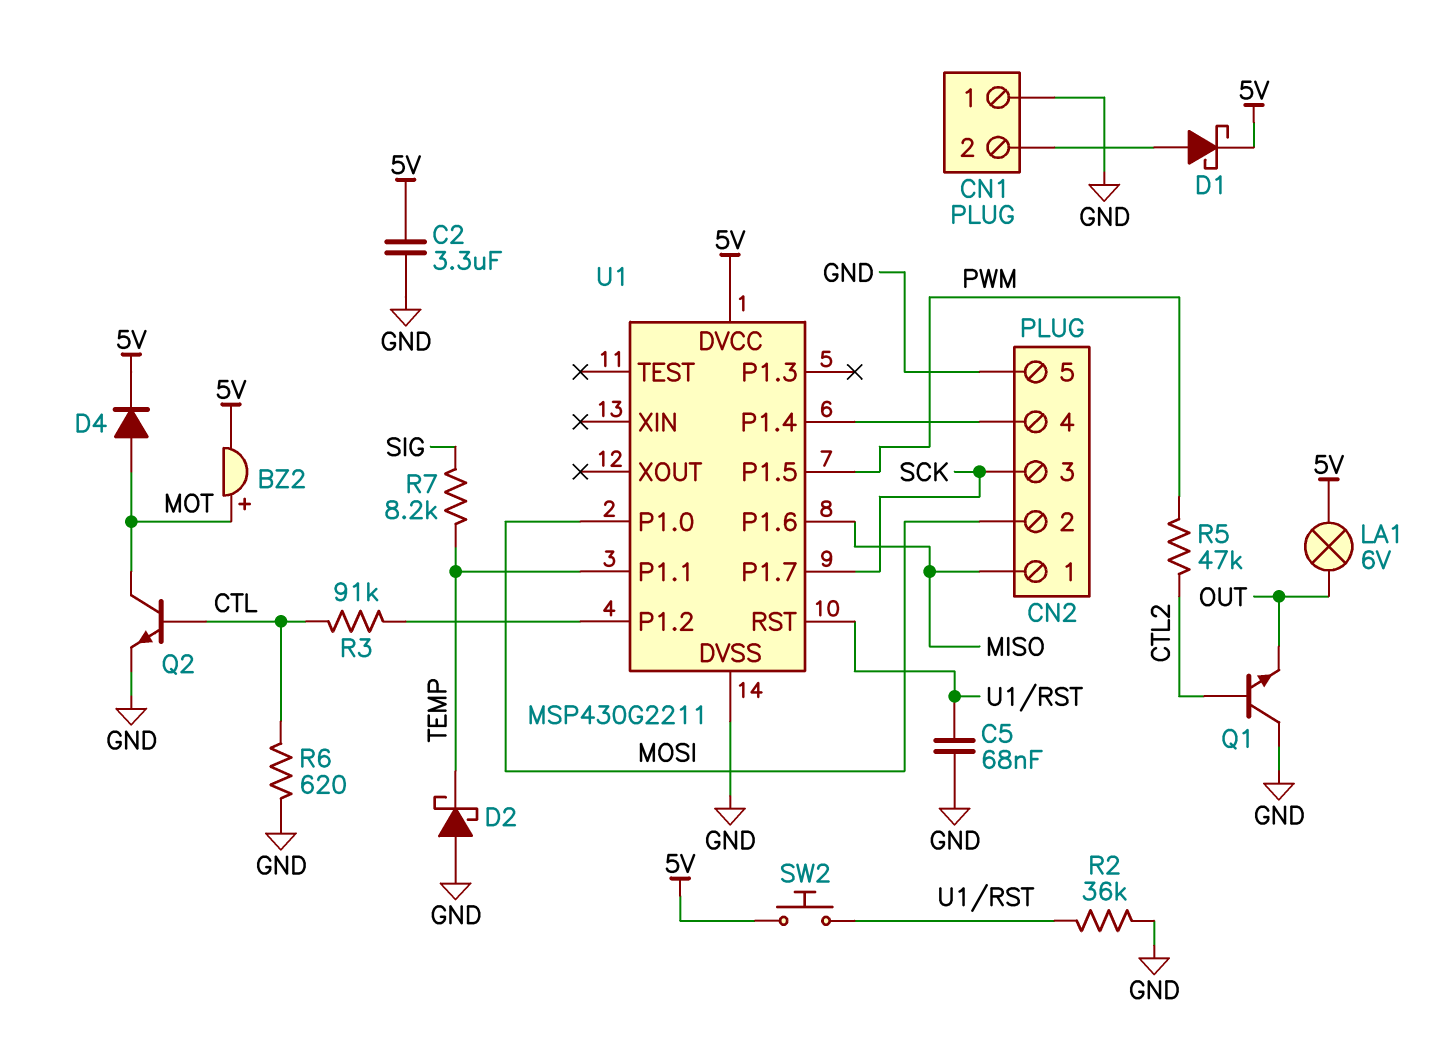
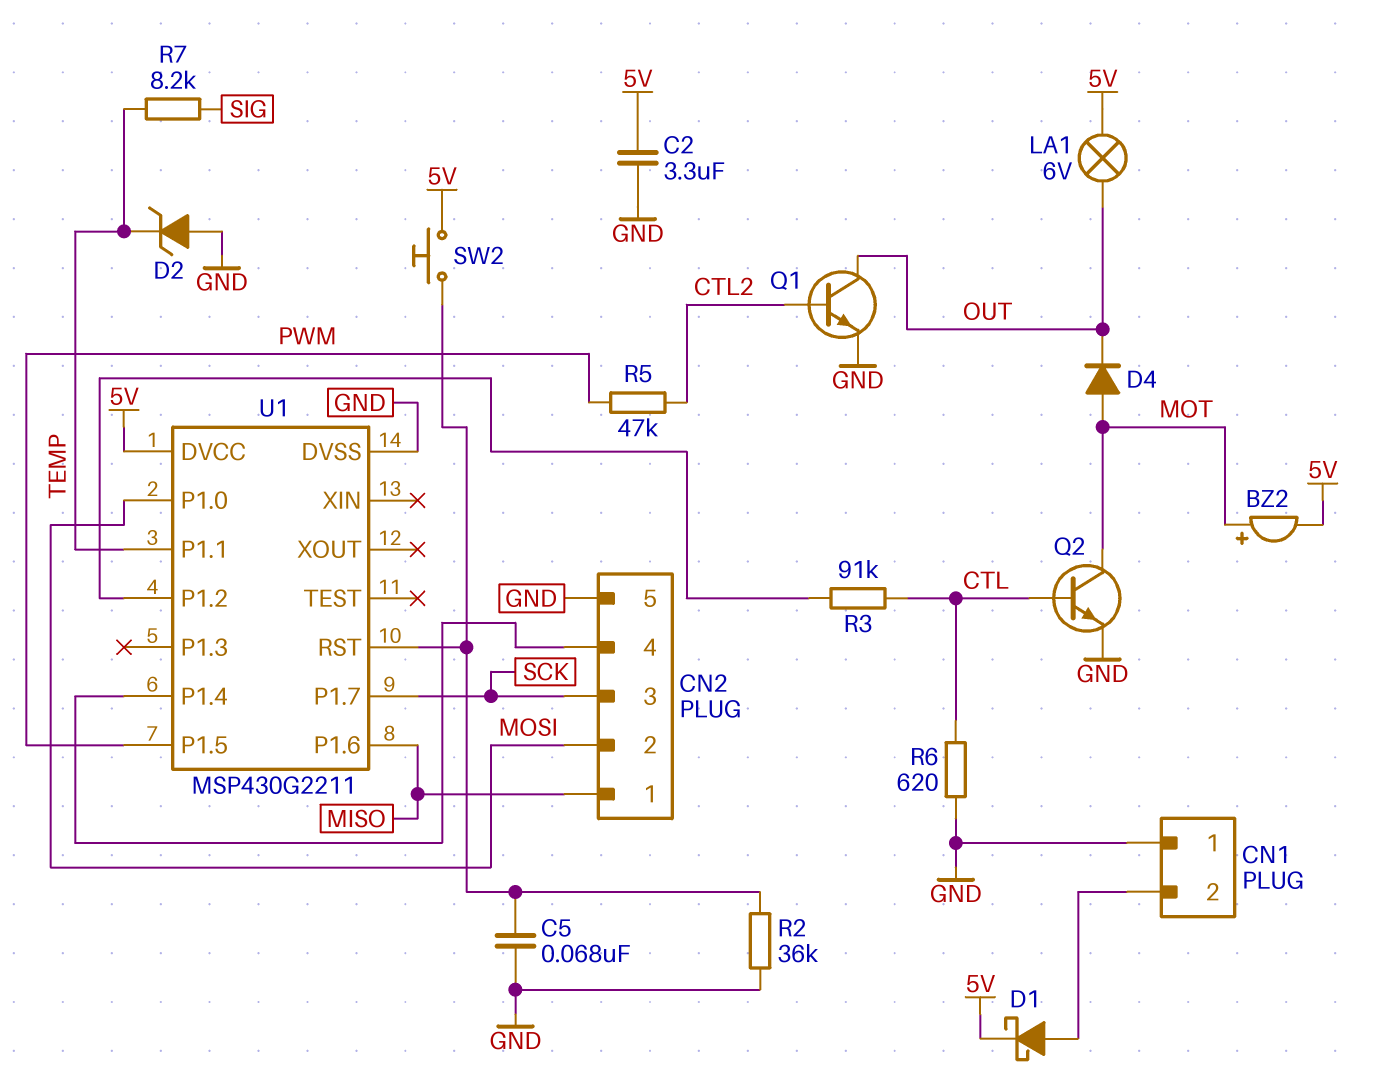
D2: schottky (A GND, K TEMP) -> zener (A GND, K TEMP)
D4: diode (A MOT, K 5V) -> diode (A MOT, K OUT)
Q1: NPN (B CTL2, C GND, E OUT) -> NPN (B CTL2, C OUT, E GND)

